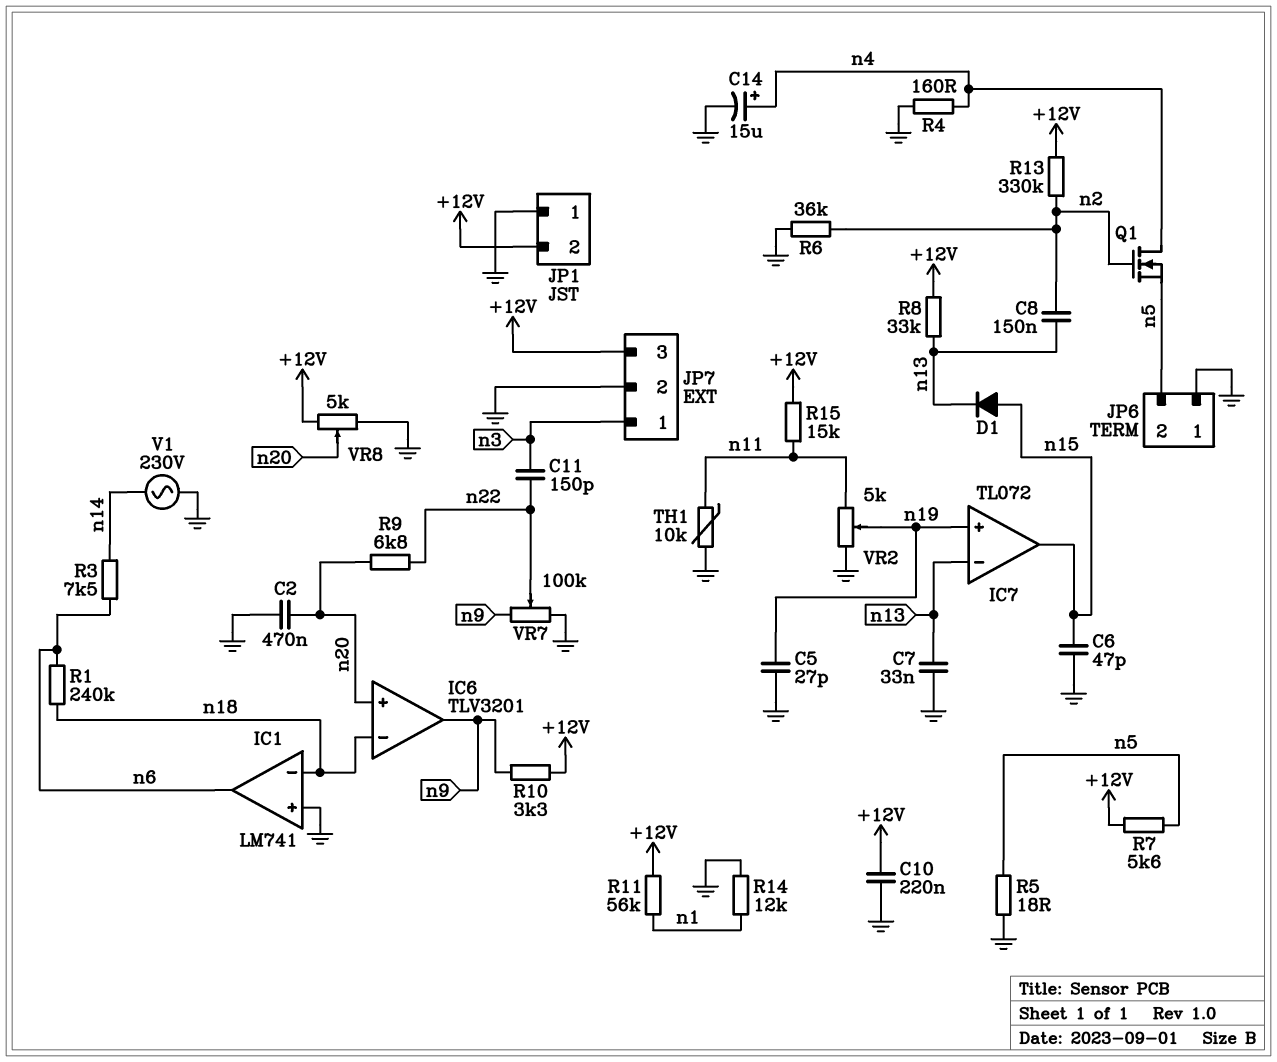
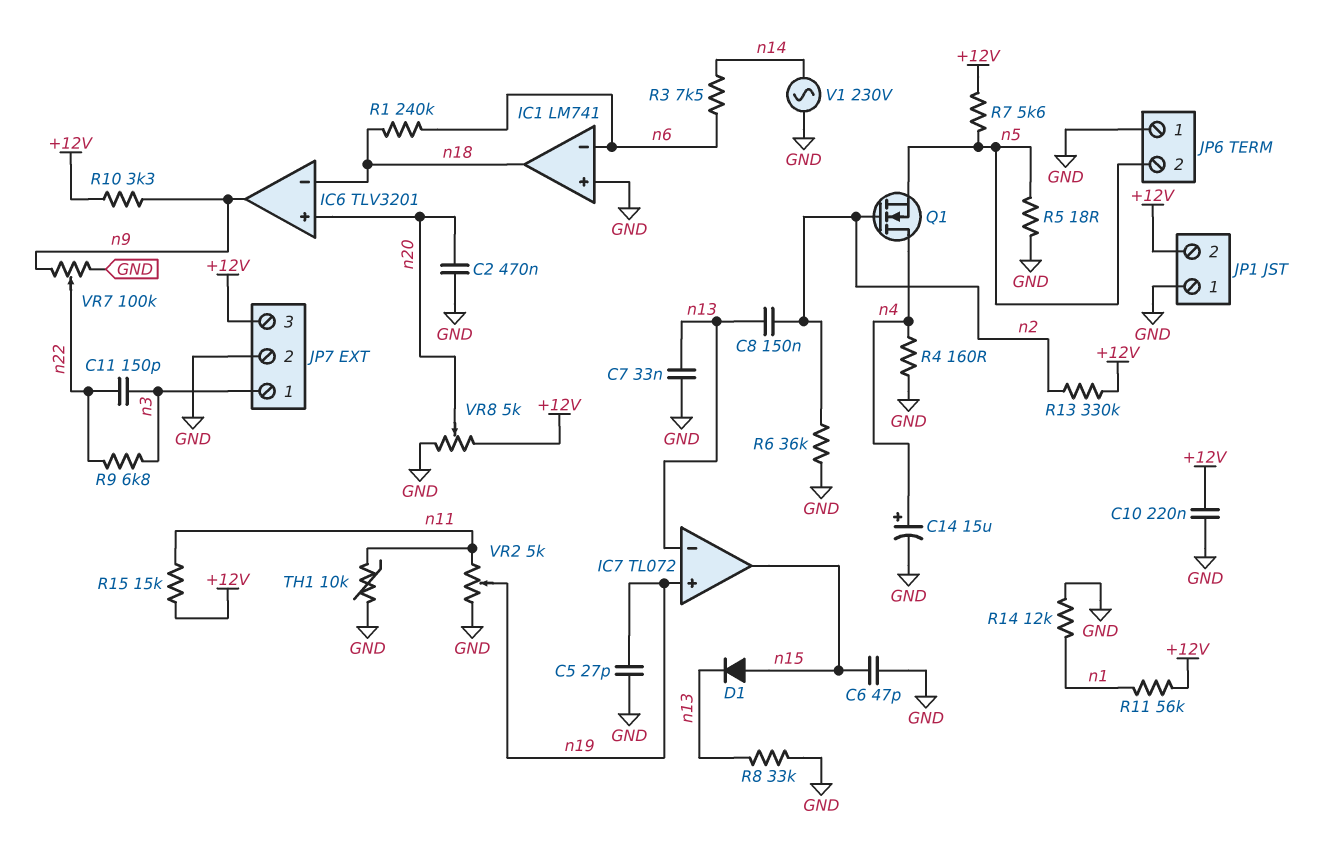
IC1 pin in-: n18 -> n6
IC1 pin out: n6 -> n18
R8: 33k (+12V, n13) -> 33k (GND, n13)
R9: 6.8k (n20, n22) -> 6.8k (n3, n22)

